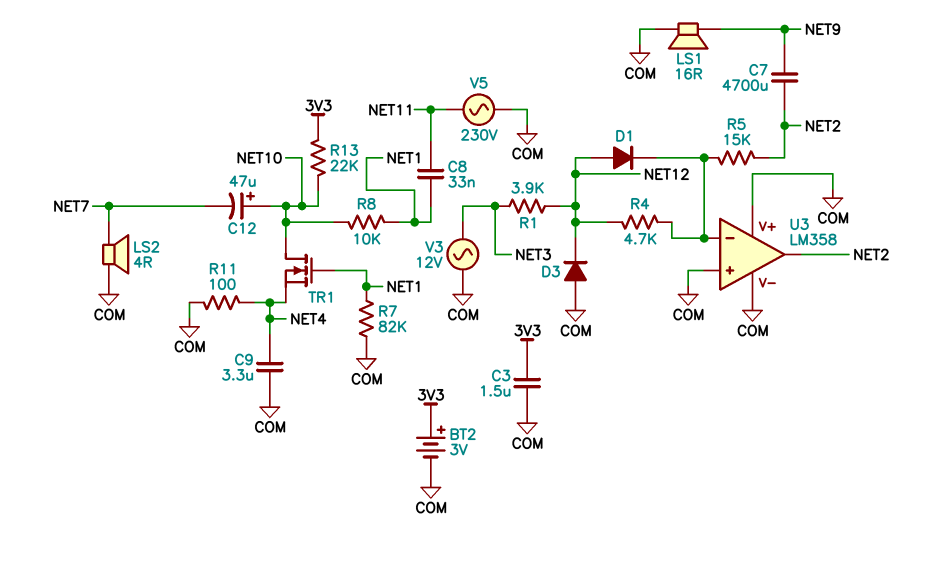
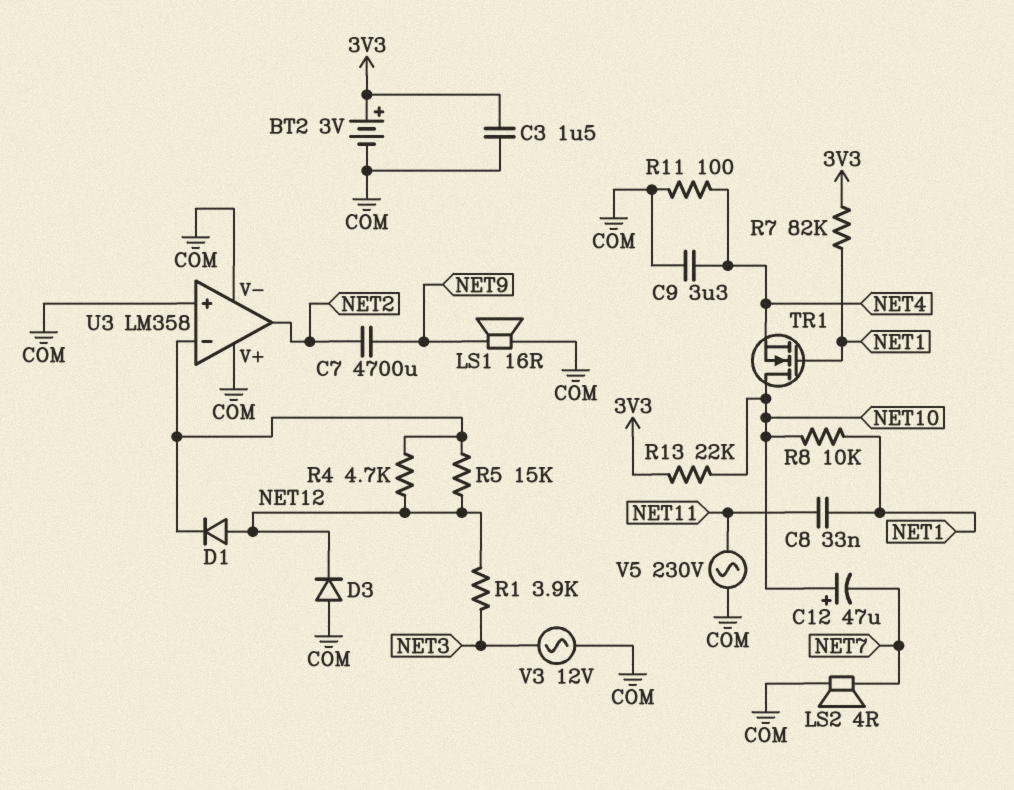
R5: 15k (NET2, U3/in-) -> 15k (NET12, U3/in-)
R7: 82k (COM, NET1) -> 82k (3V3, NET1)

